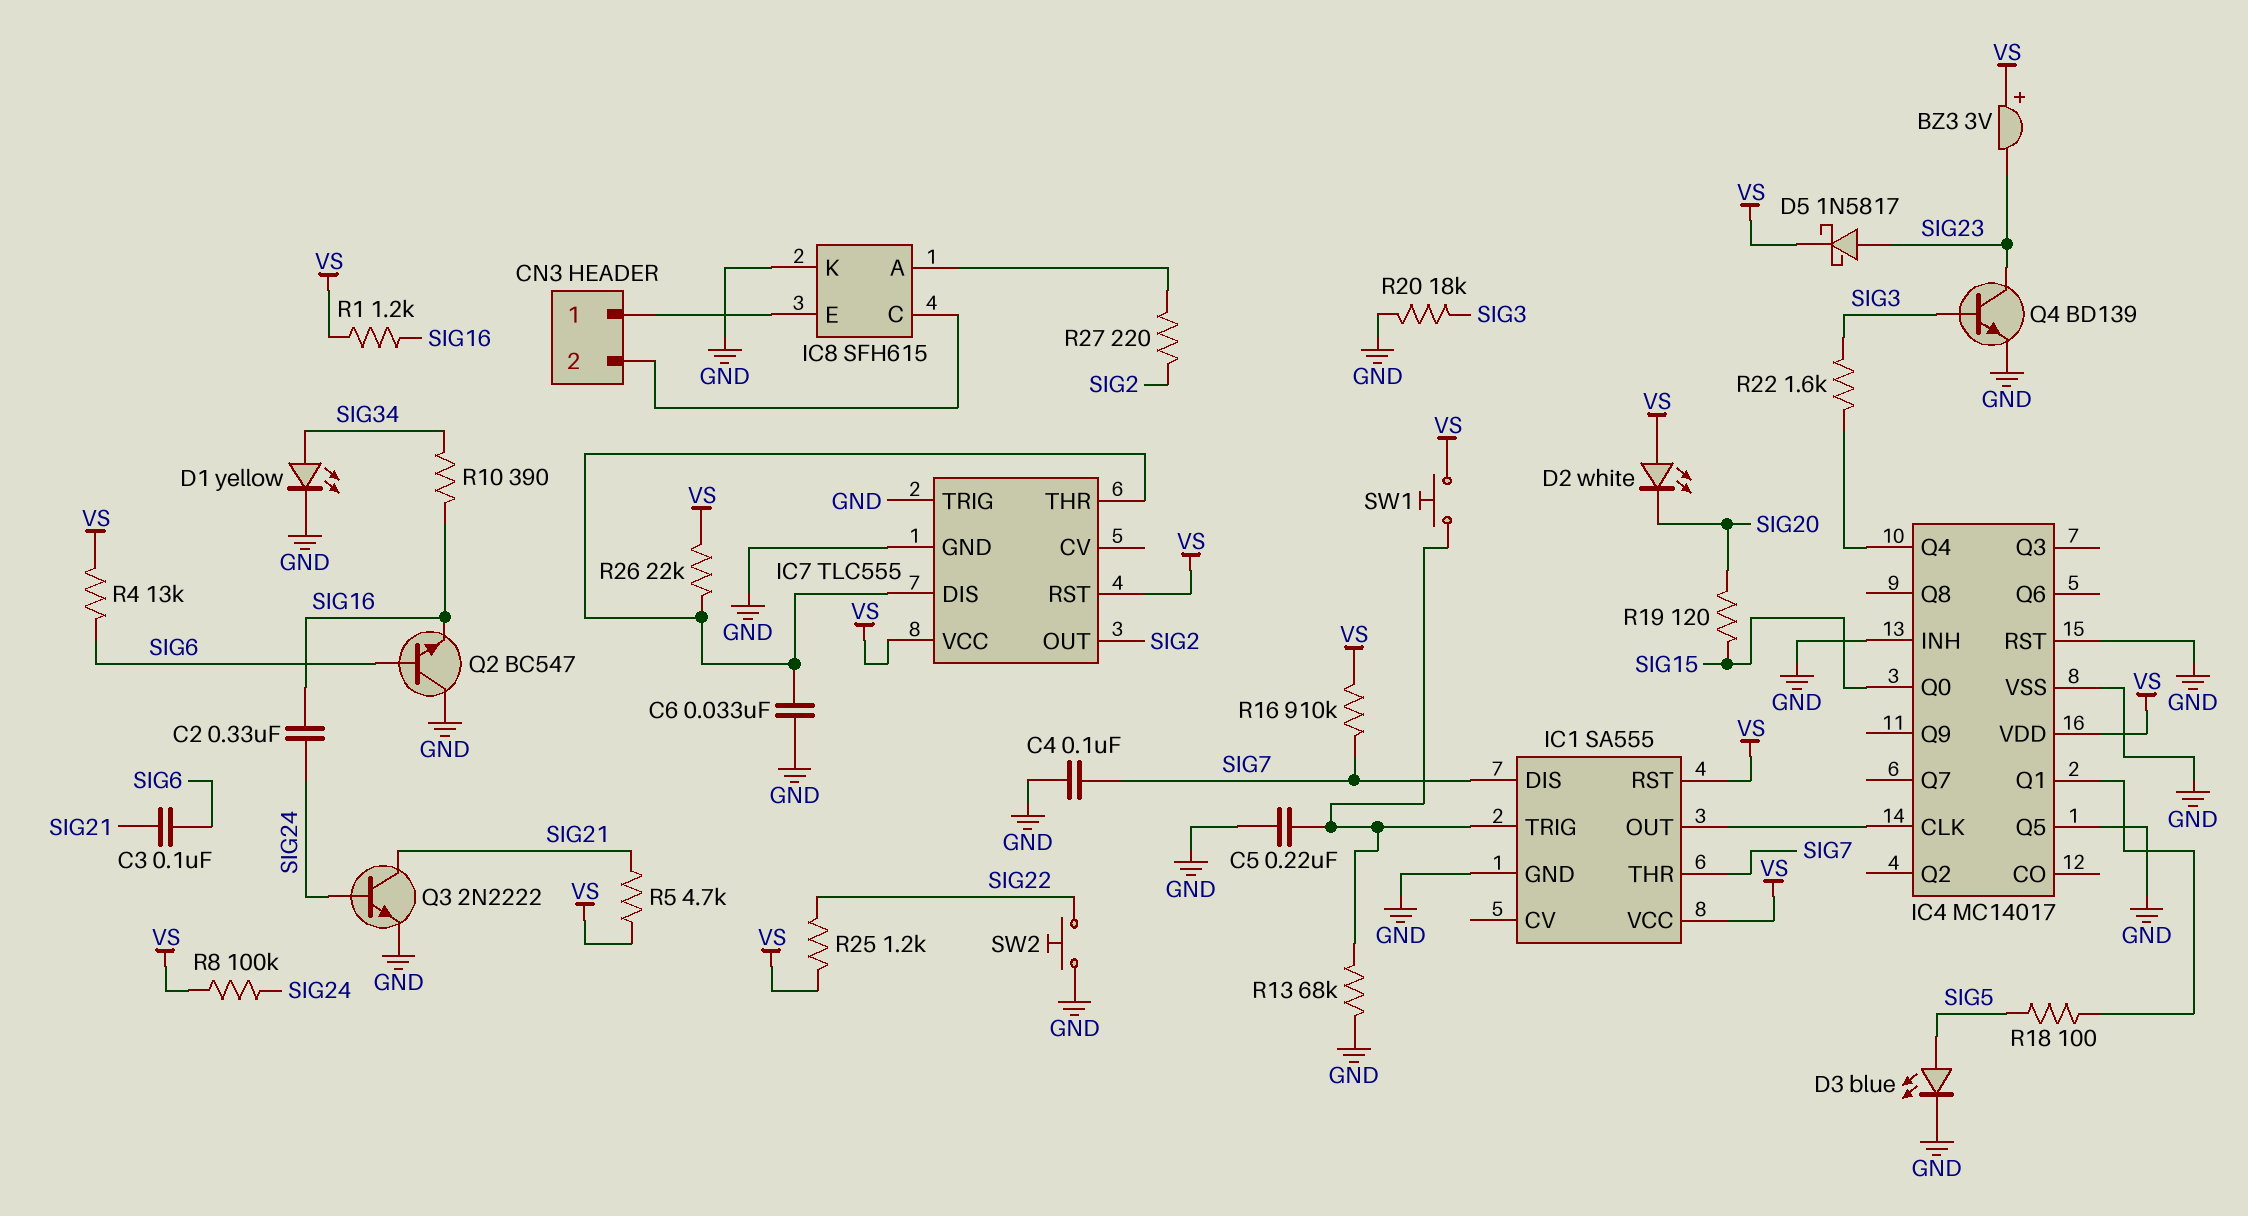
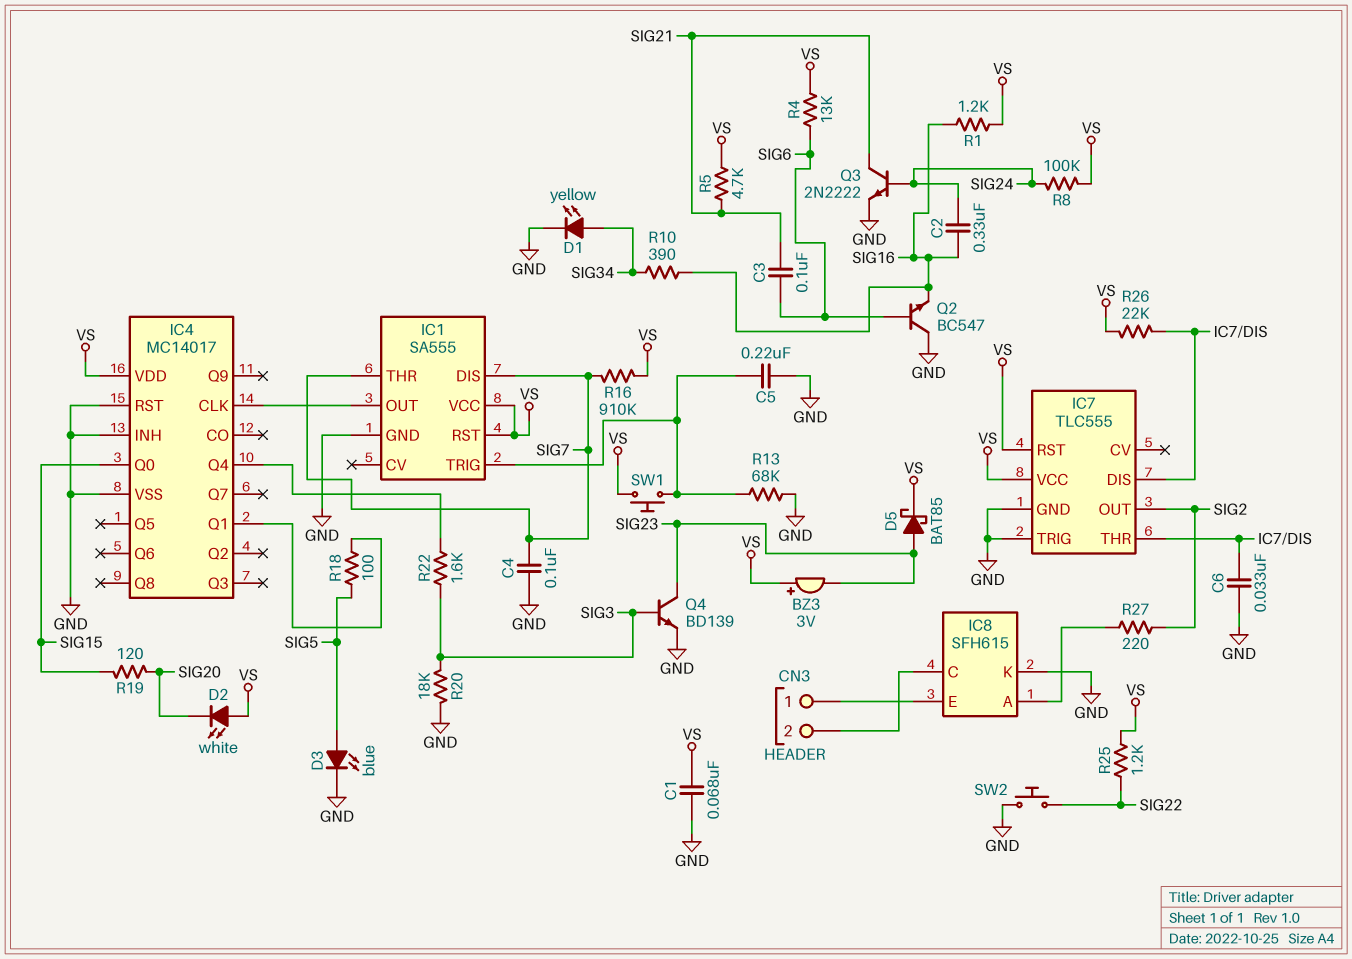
C1: none -> 68nF (GND, VS)
D5: schottky 1N5817 (A SIG23, K VS) -> schottky BAT85 (A SIG23, K VS)
IC4 pin Q5: GND -> none

